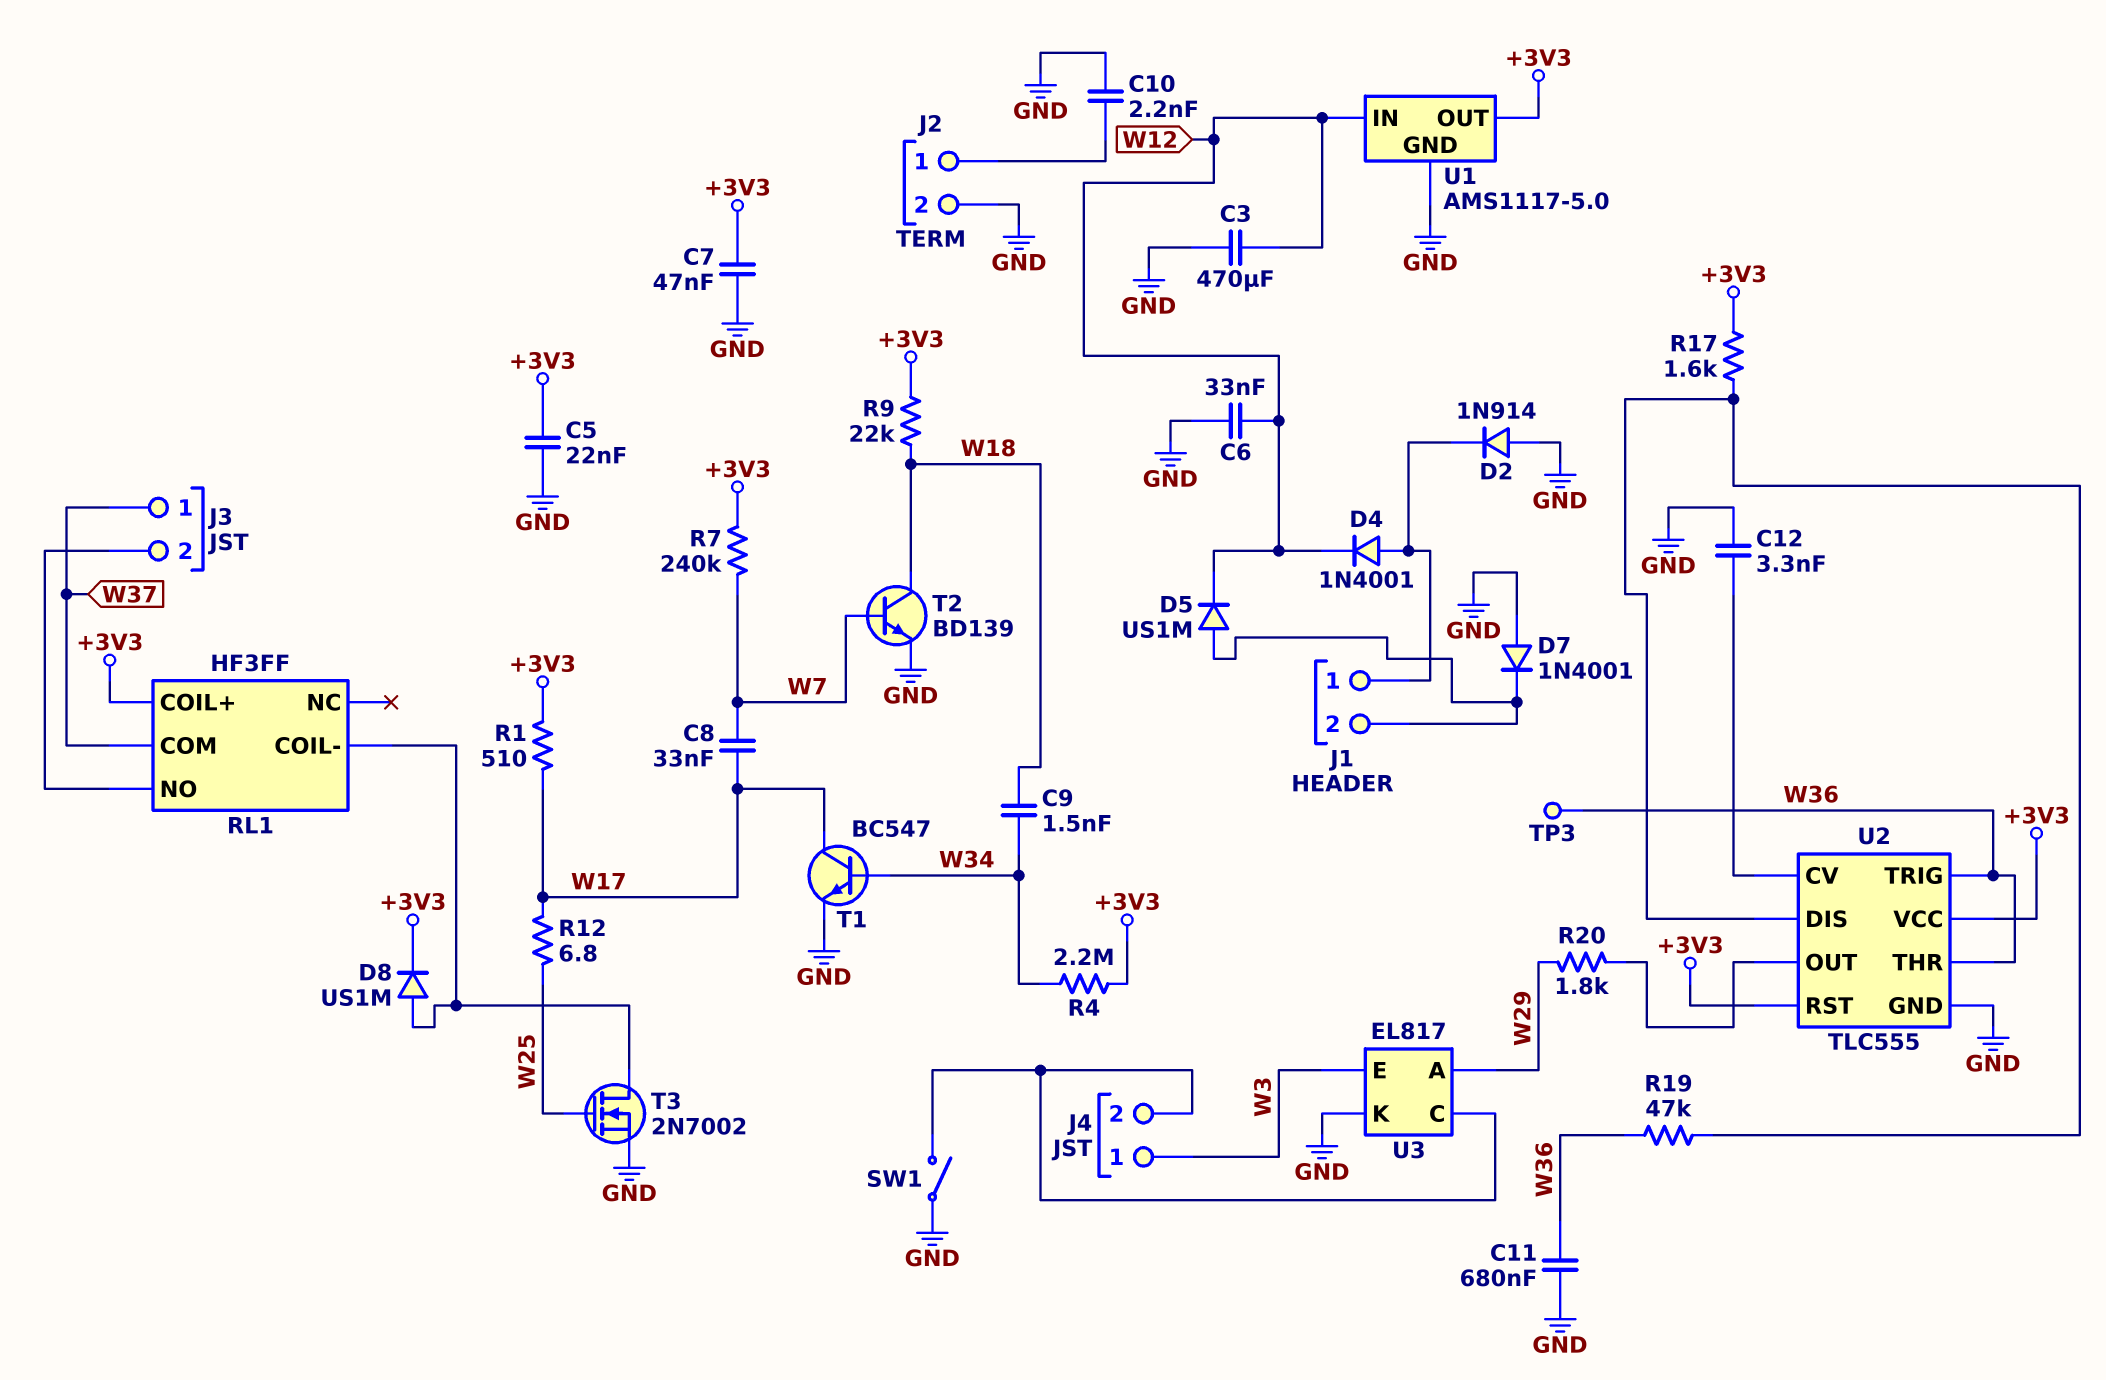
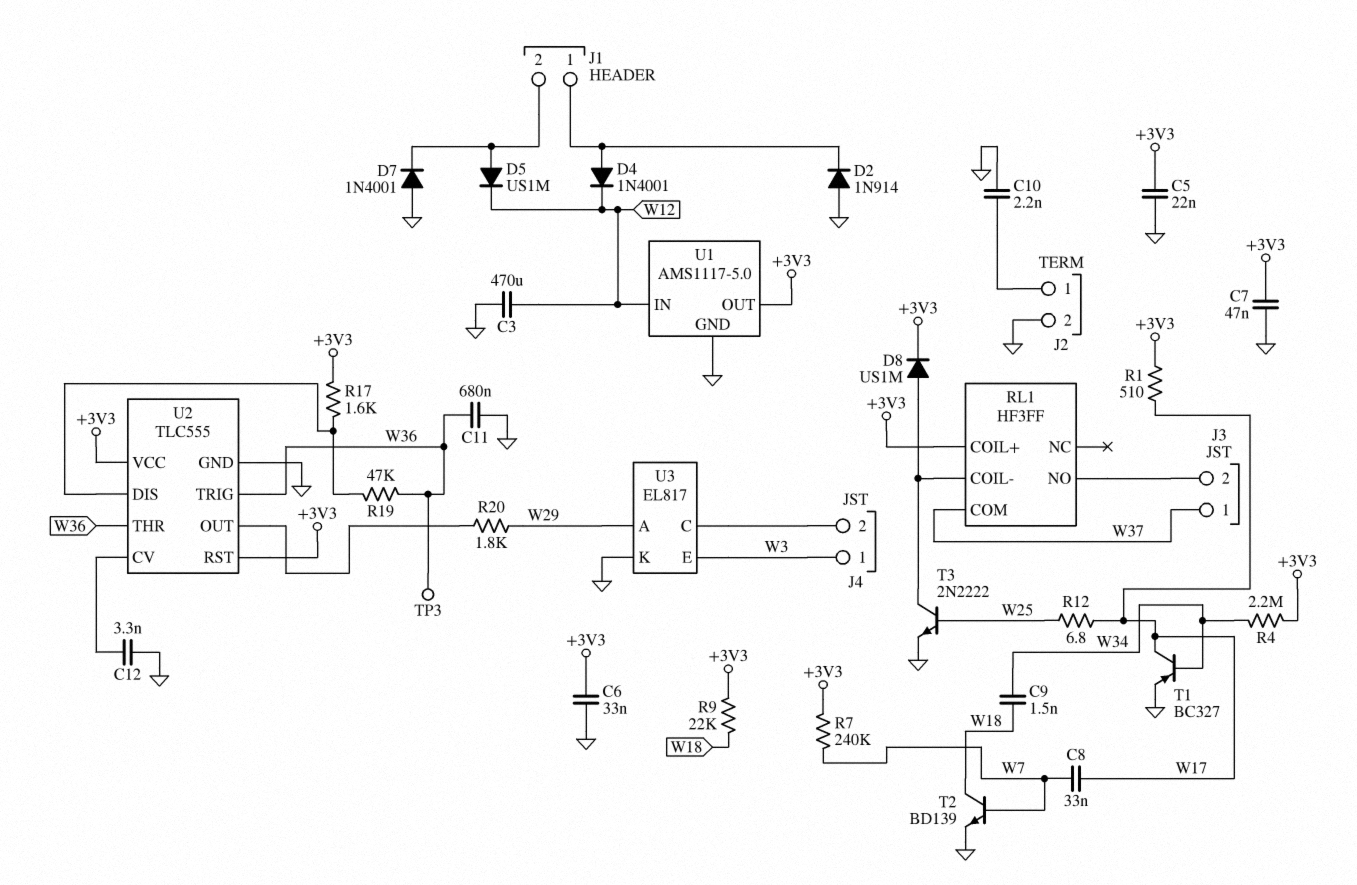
C6: 33nF (GND, W12) -> 33nF (+3V3, GND)
SW1: switch (GND, J4/2) -> none
T1: NPN BC547 (B W34, C W17, E GND) -> PNP BC327 (B W34, C W17, E GND)
T3: NMOS 2N7002 (G W25, D RL1/COIL-, S GND) -> NPN 2N2222 (B W25, C RL1/COIL-, E GND)

